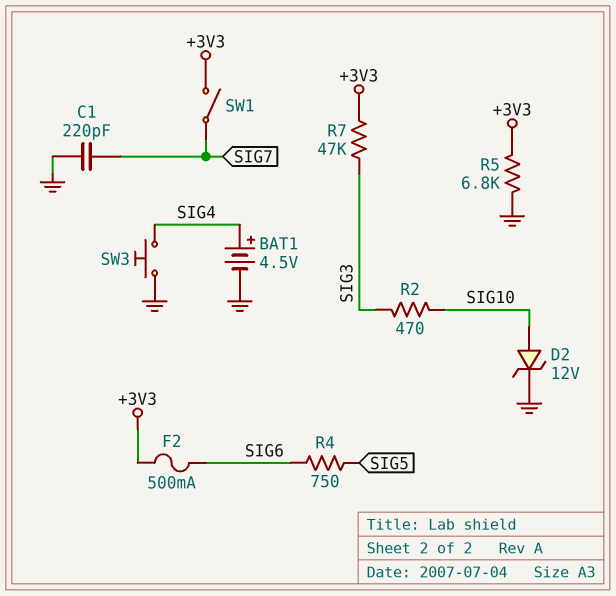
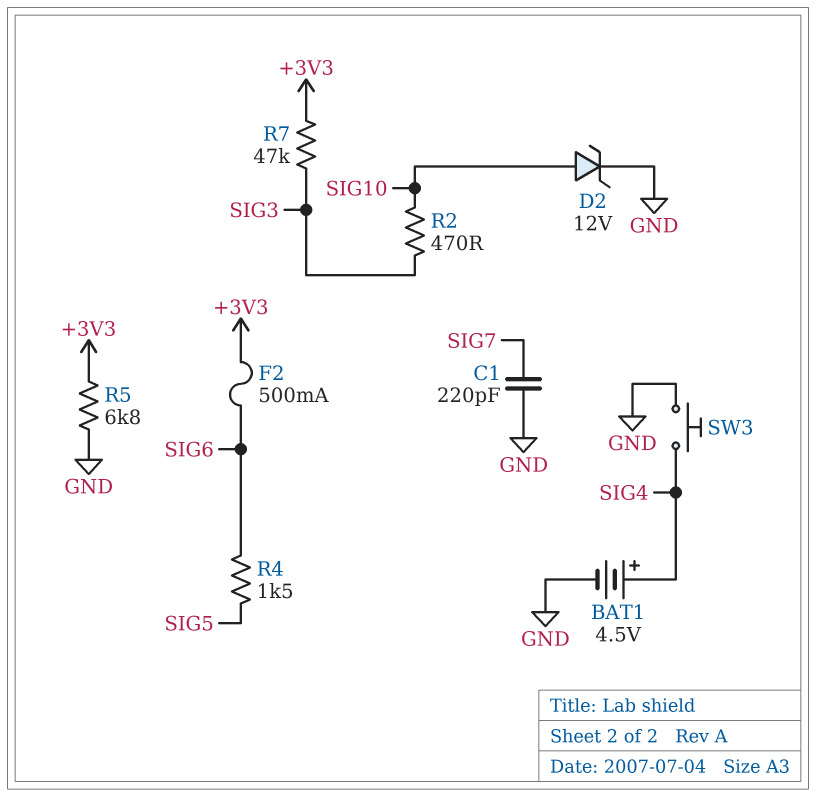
R4: 750 (SIG5, SIG6) -> 1.5k (SIG5, SIG6)
SW1: switch (+3V3, SIG7) -> none

